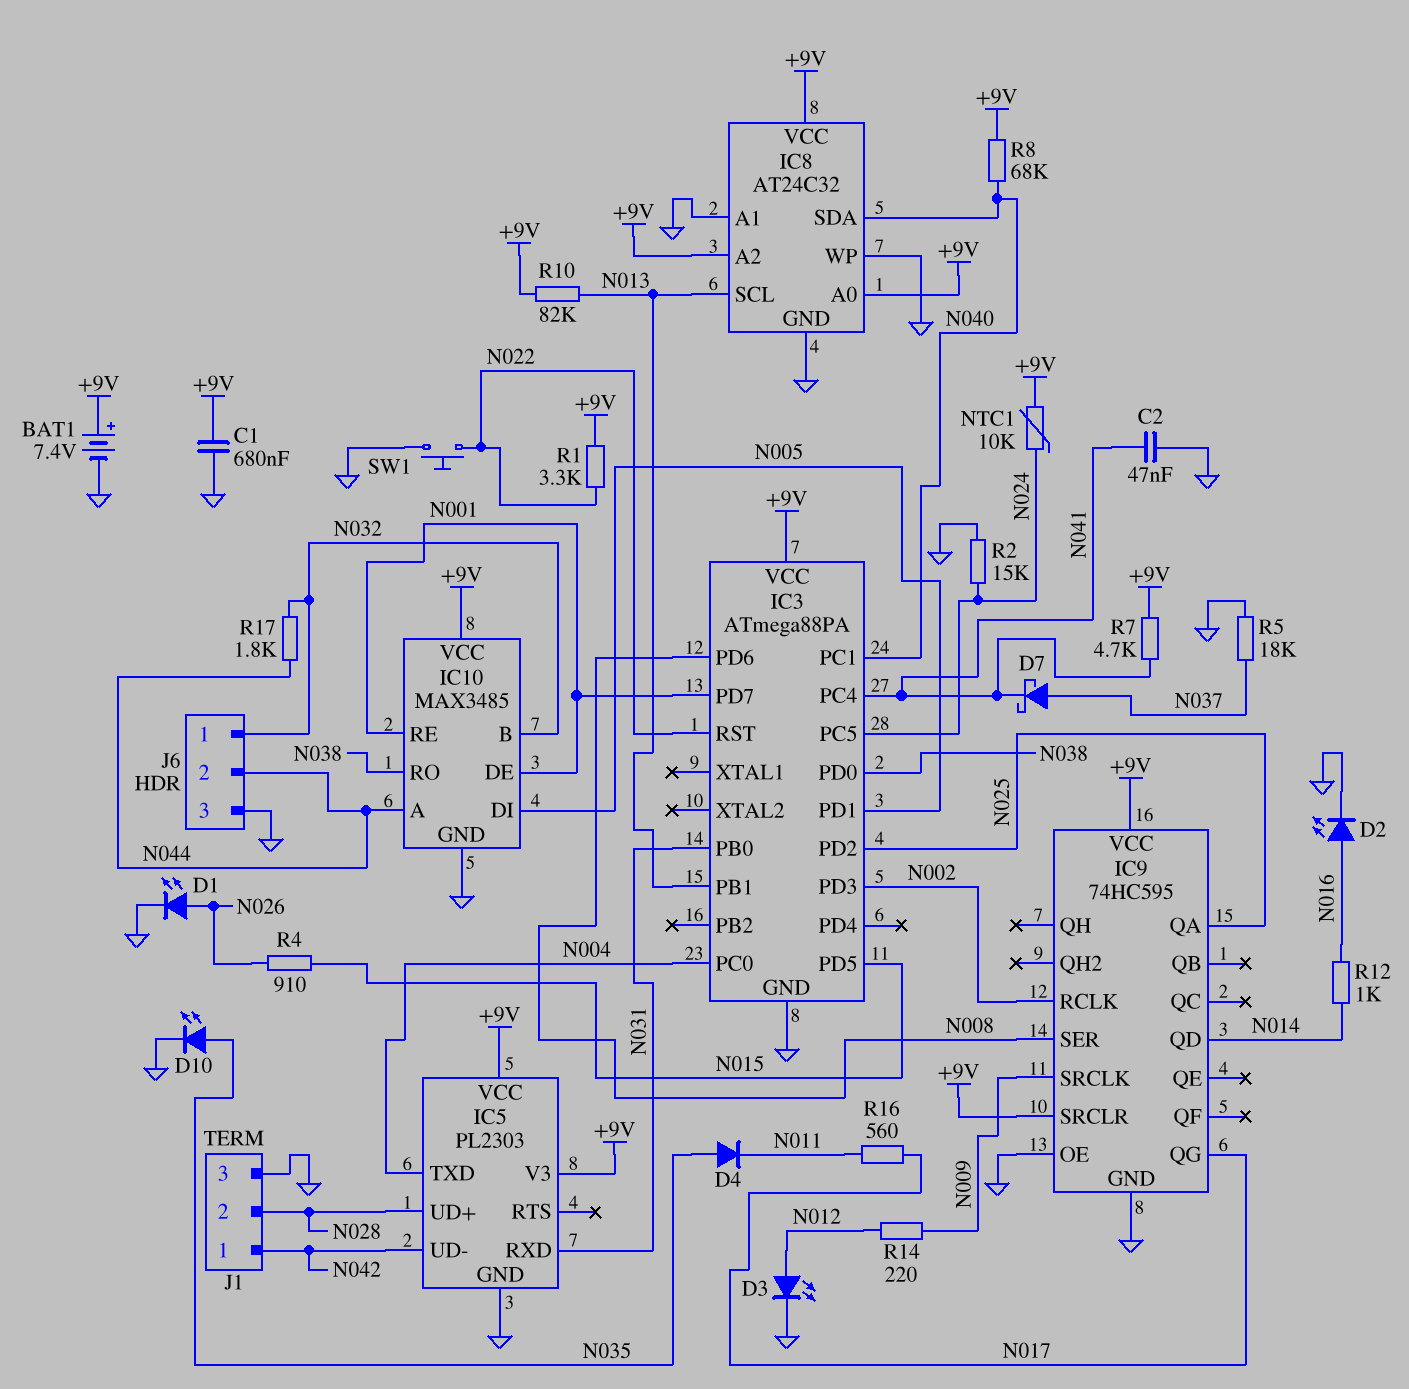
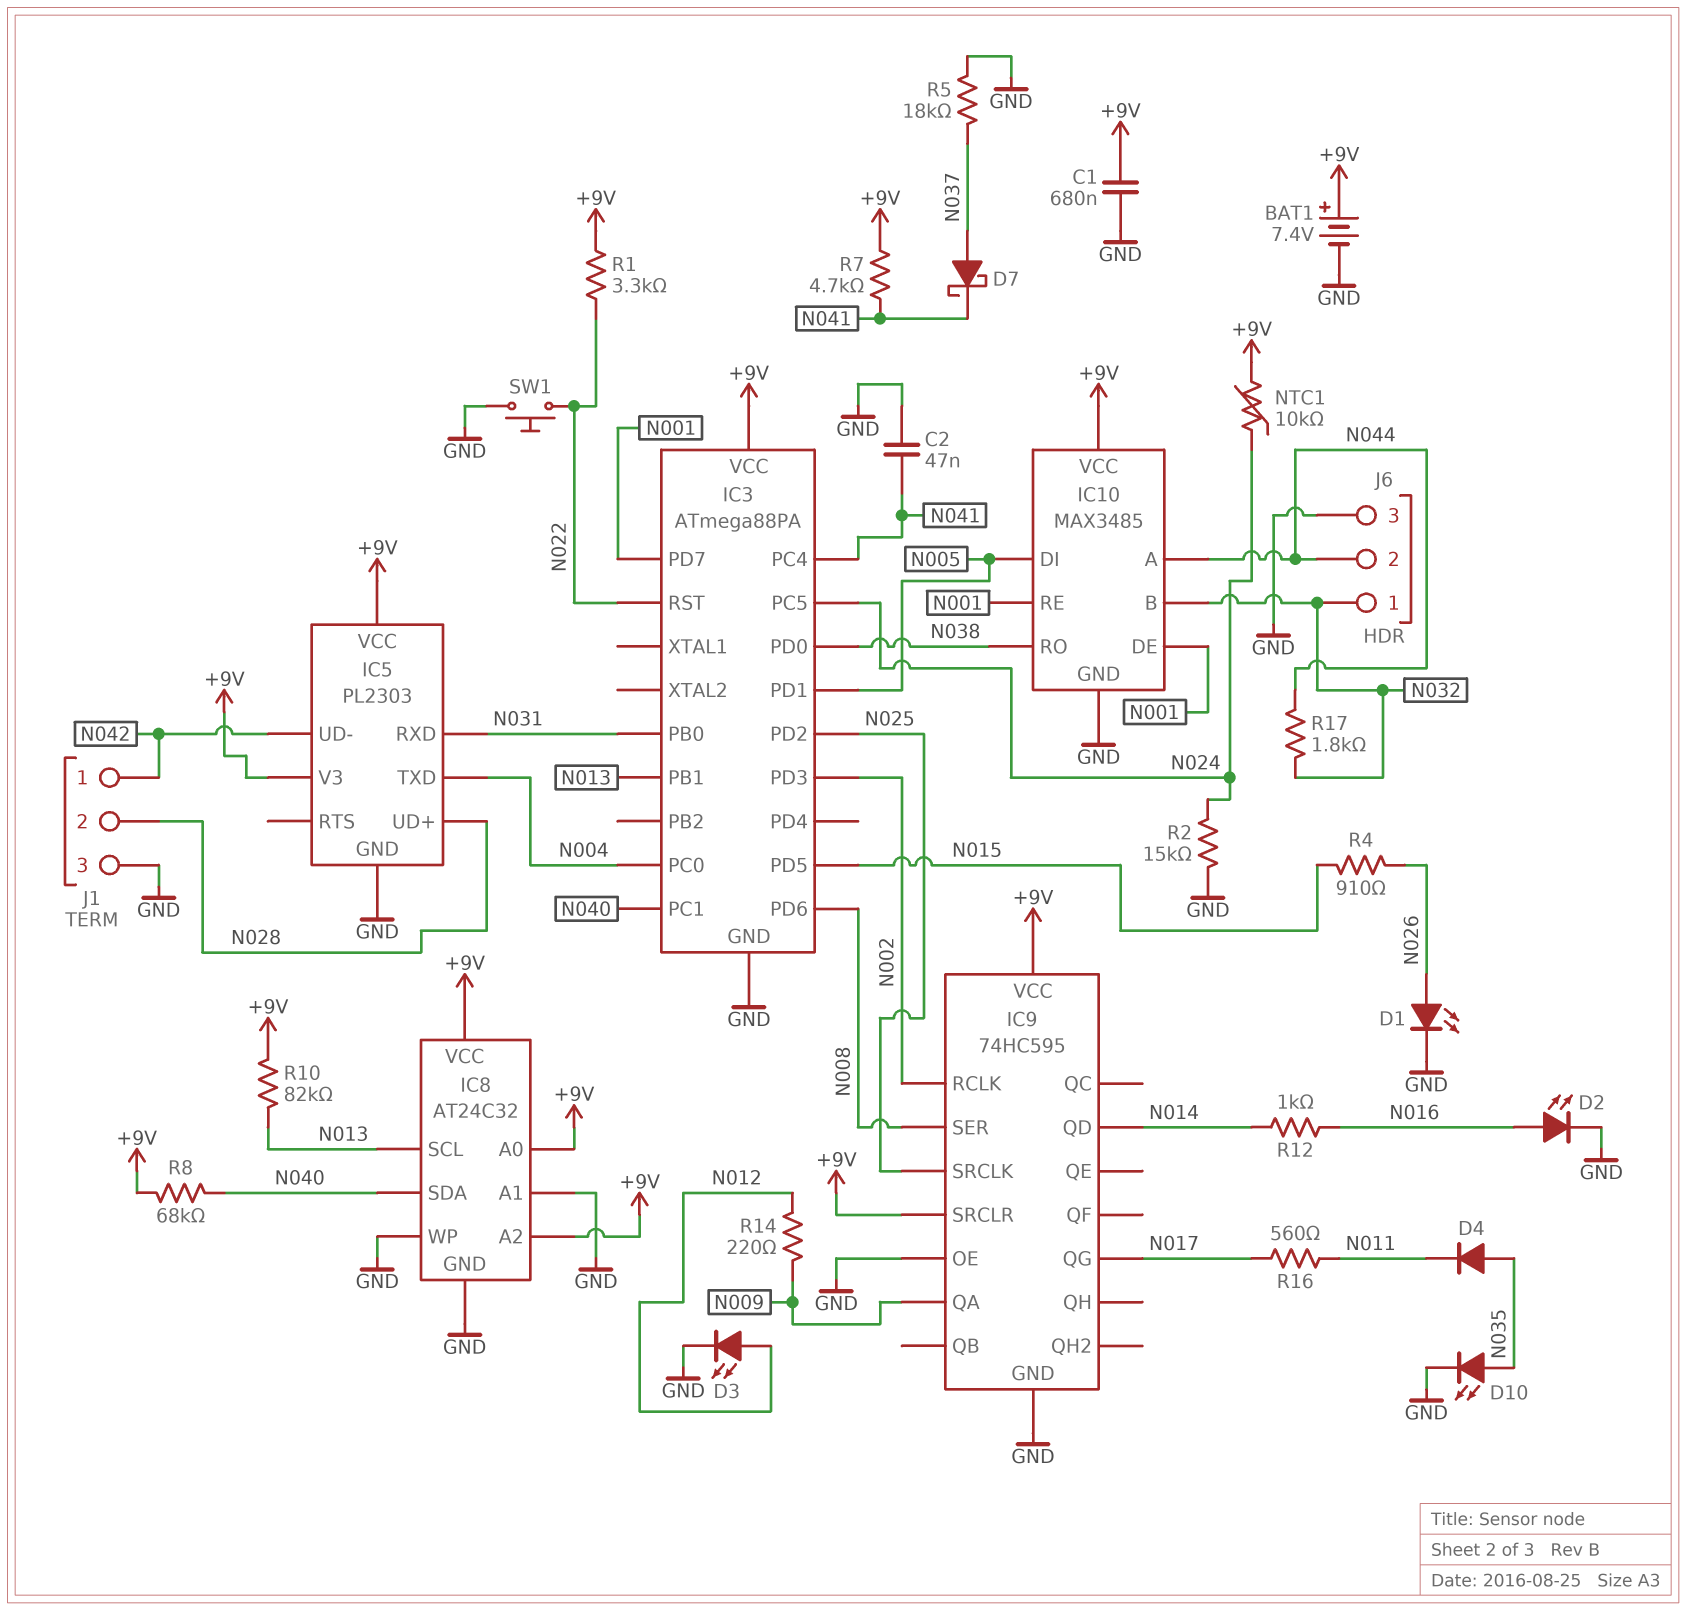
IC9 pin QA: N025 -> N009
IC9 pin SRCLK: N009 -> N025

